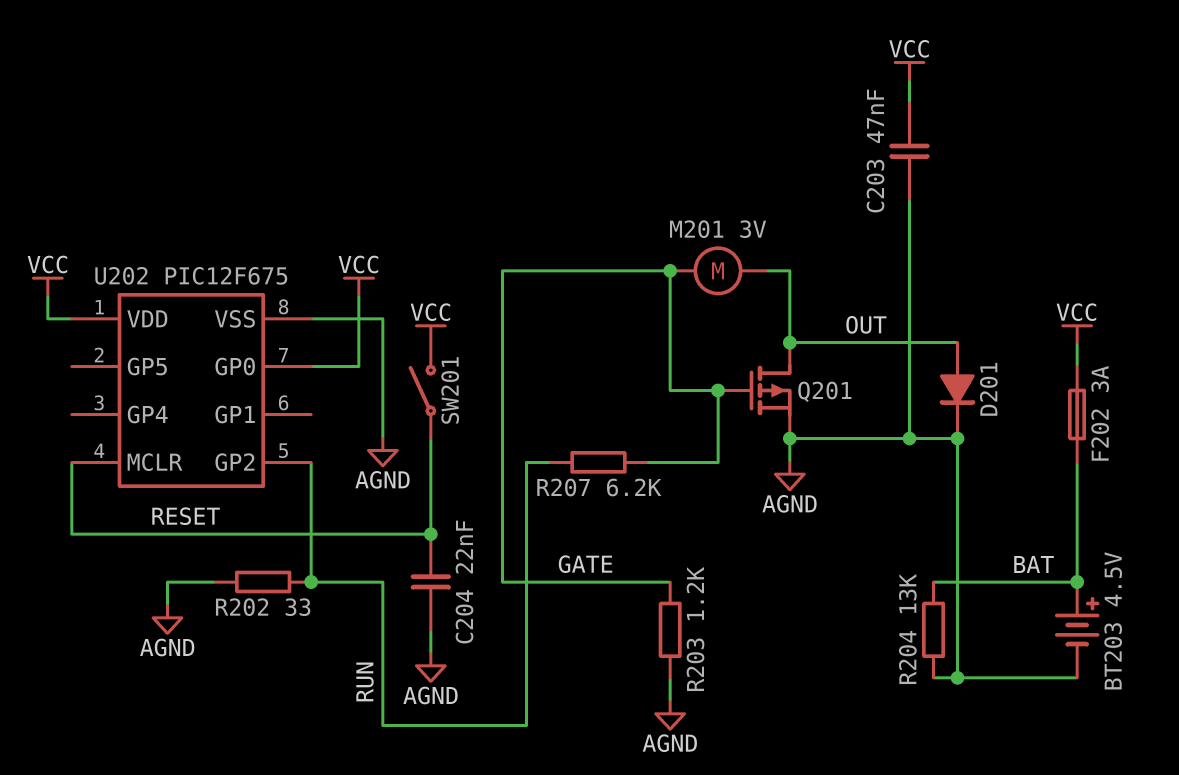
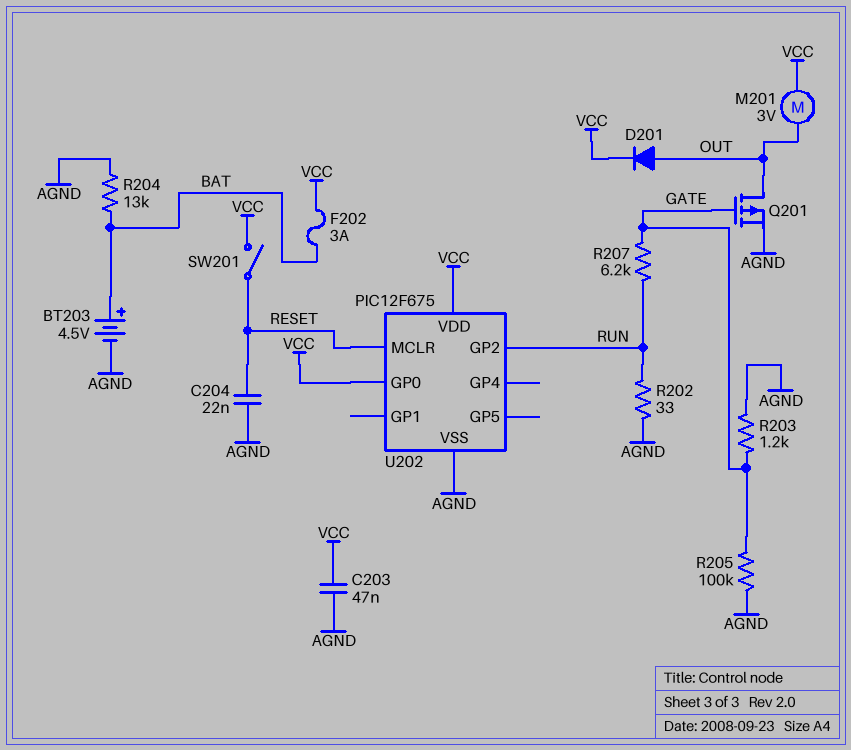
D201: diode (A OUT, K AGND) -> diode (A OUT, K VCC)
M201: motor 3V (GATE, OUT) -> motor 3V (OUT, VCC)
R205: none -> 100k (AGND, GATE)

